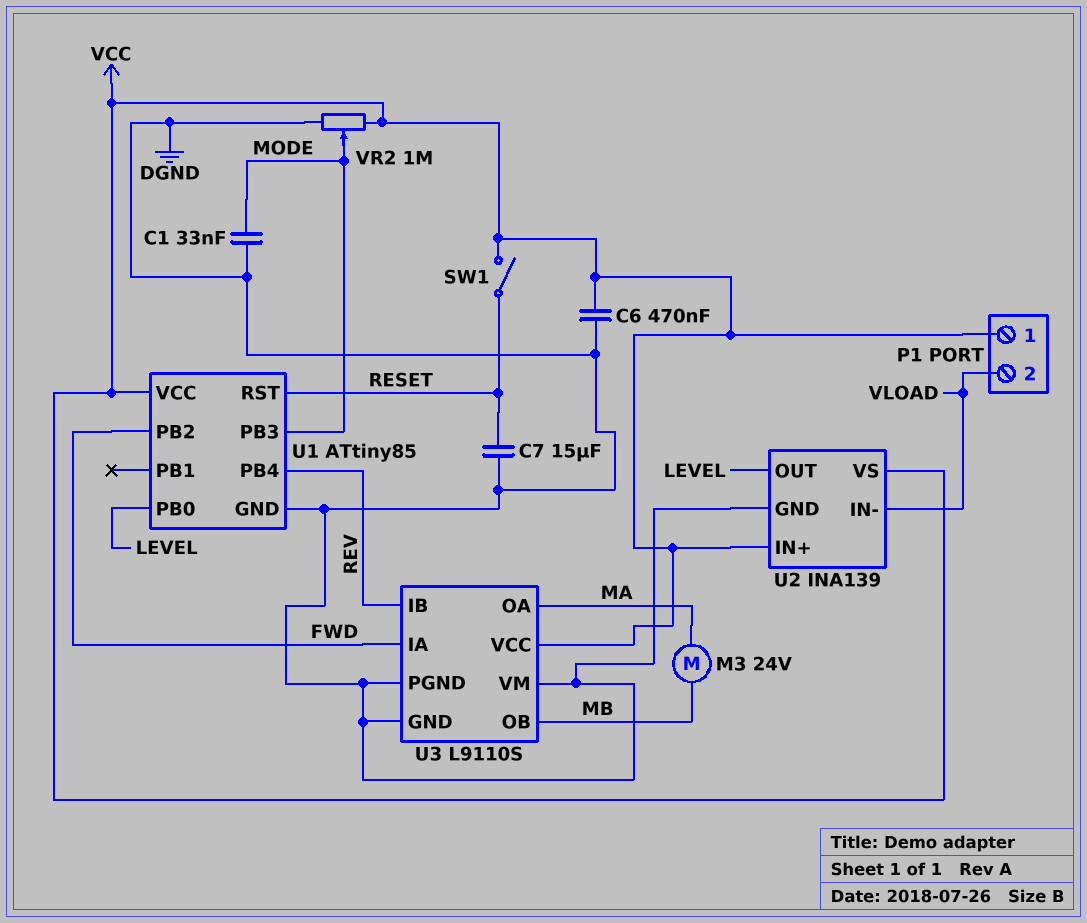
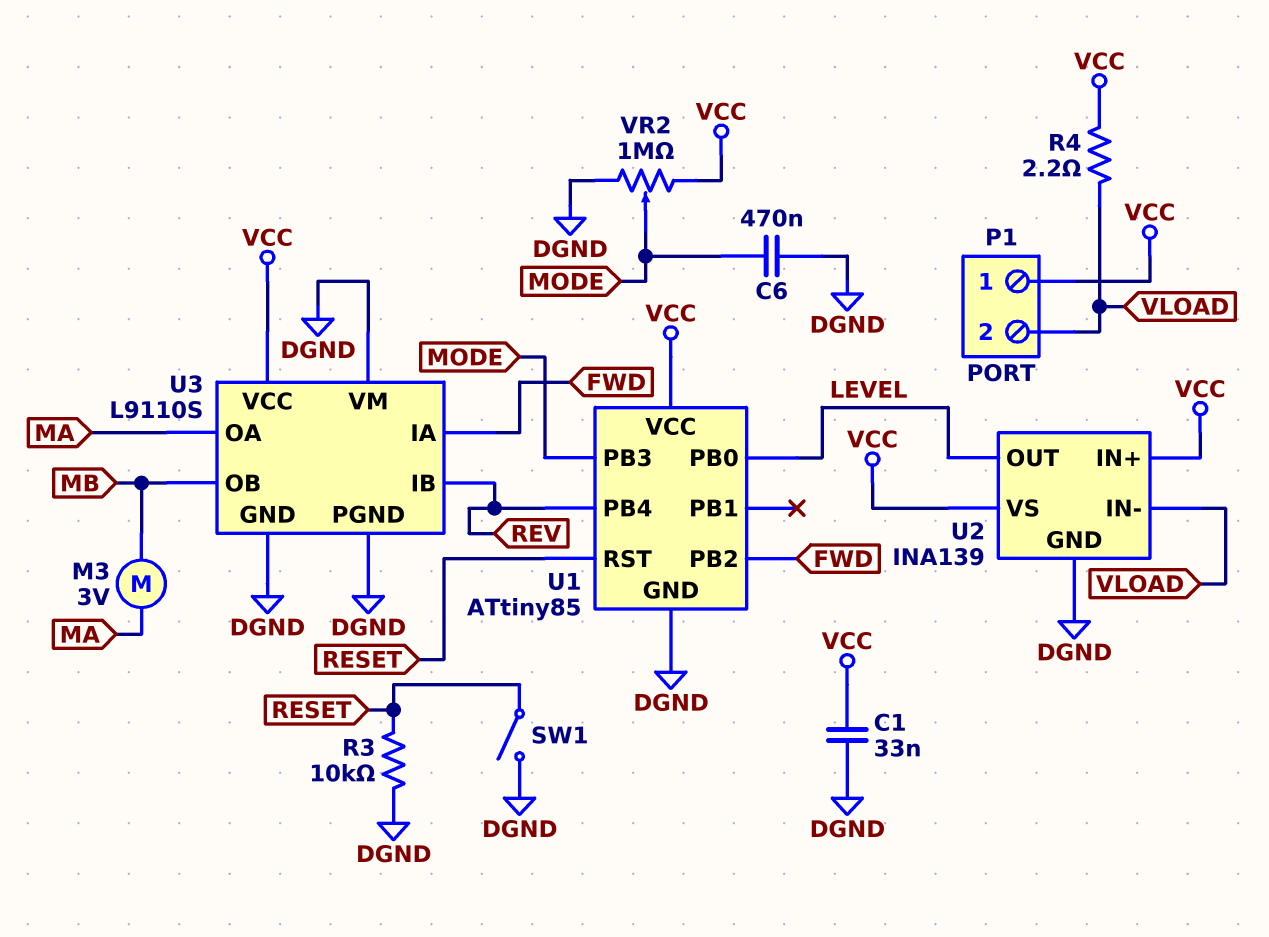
C1: 33nF (DGND, MODE) -> 33nF (DGND, VCC)
C6: 470nF (DGND, VCC) -> 470nF (DGND, MODE)
C7: 15uF (DGND, RESET) -> none
M3: motor 24V (MA, MB) -> motor 3V (MA, MB)
R3: none -> 10k (DGND, RESET)
R4: none -> 2.2 (VCC, VLOAD)
SW1: switch (RESET, VCC) -> switch (DGND, RESET)

